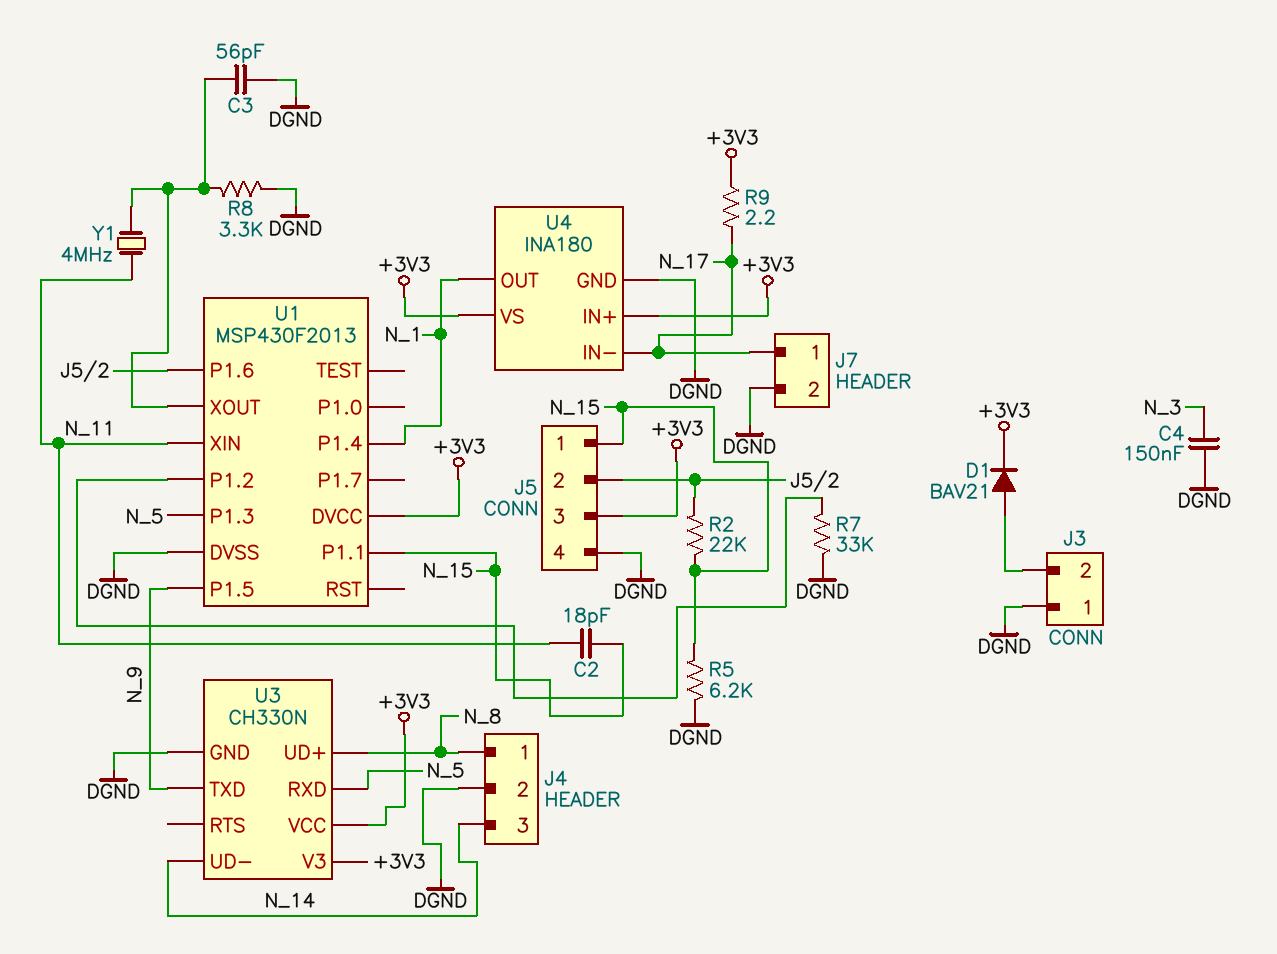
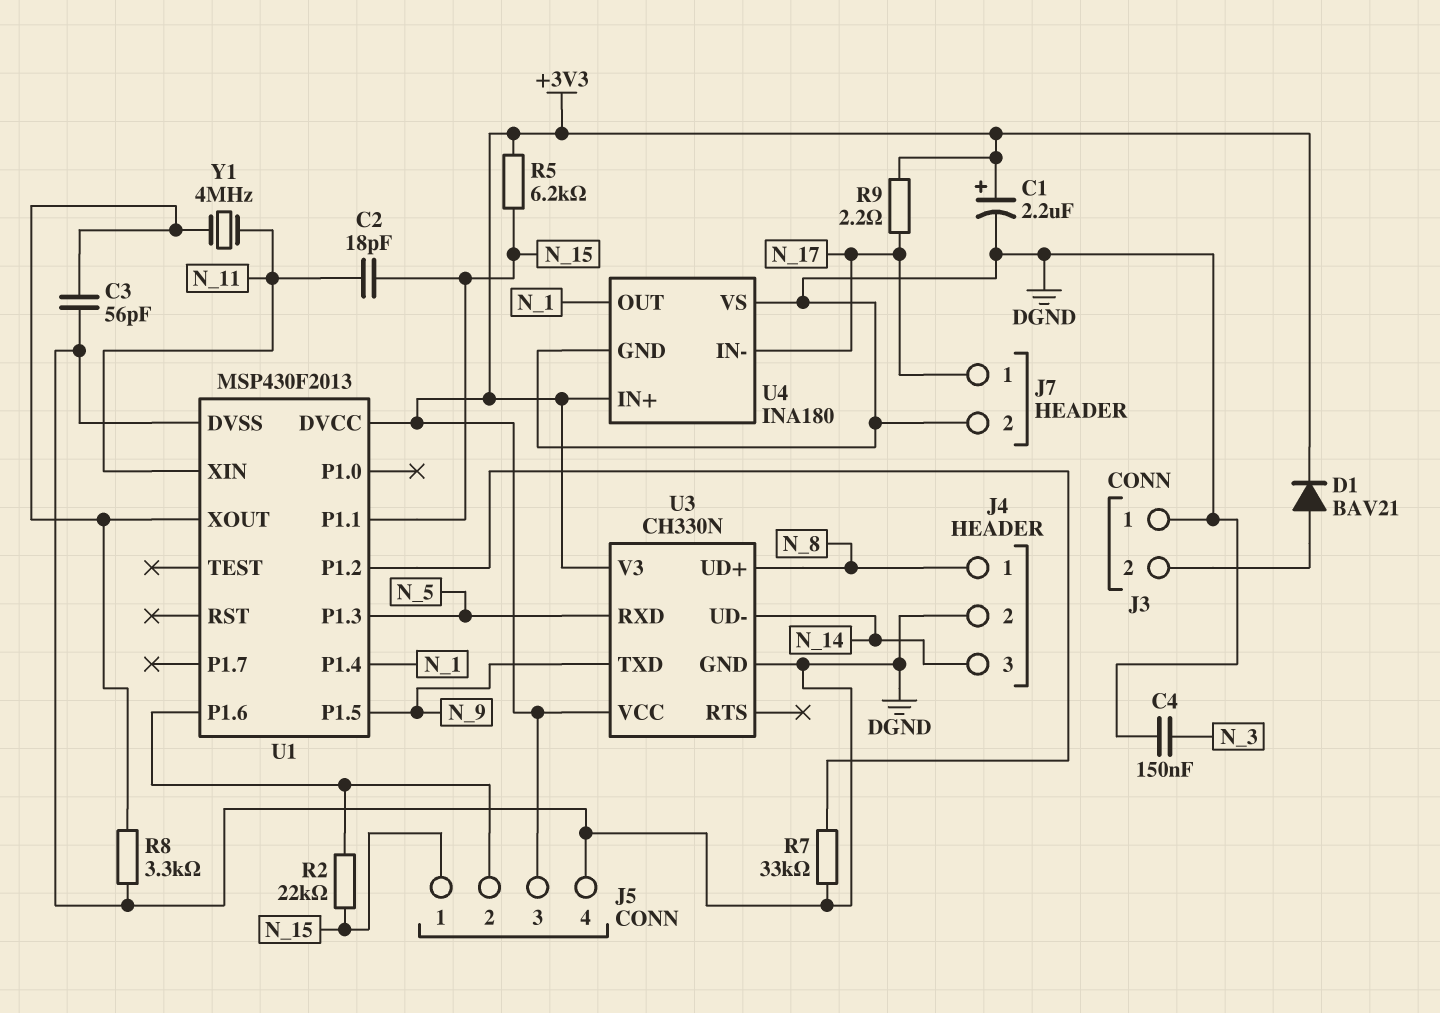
C1: none -> 2.2uF (plus +3V3, minus DGND)
R5: 6.2k (DGND, N_15) -> 6.2k (+3V3, N_15)
U4 pin VS: +3V3 -> DGND

